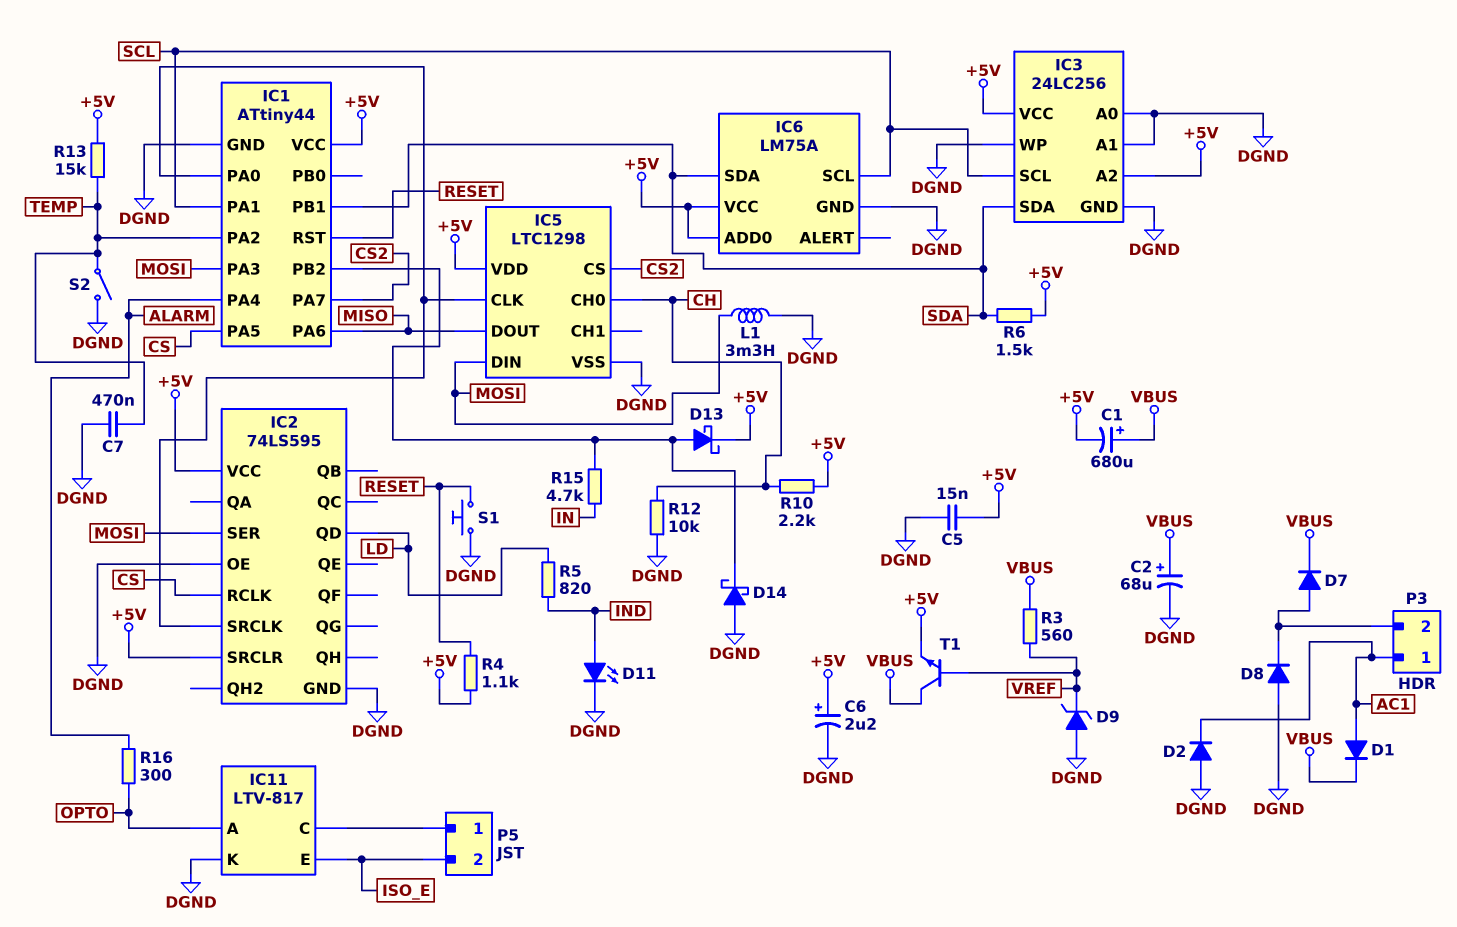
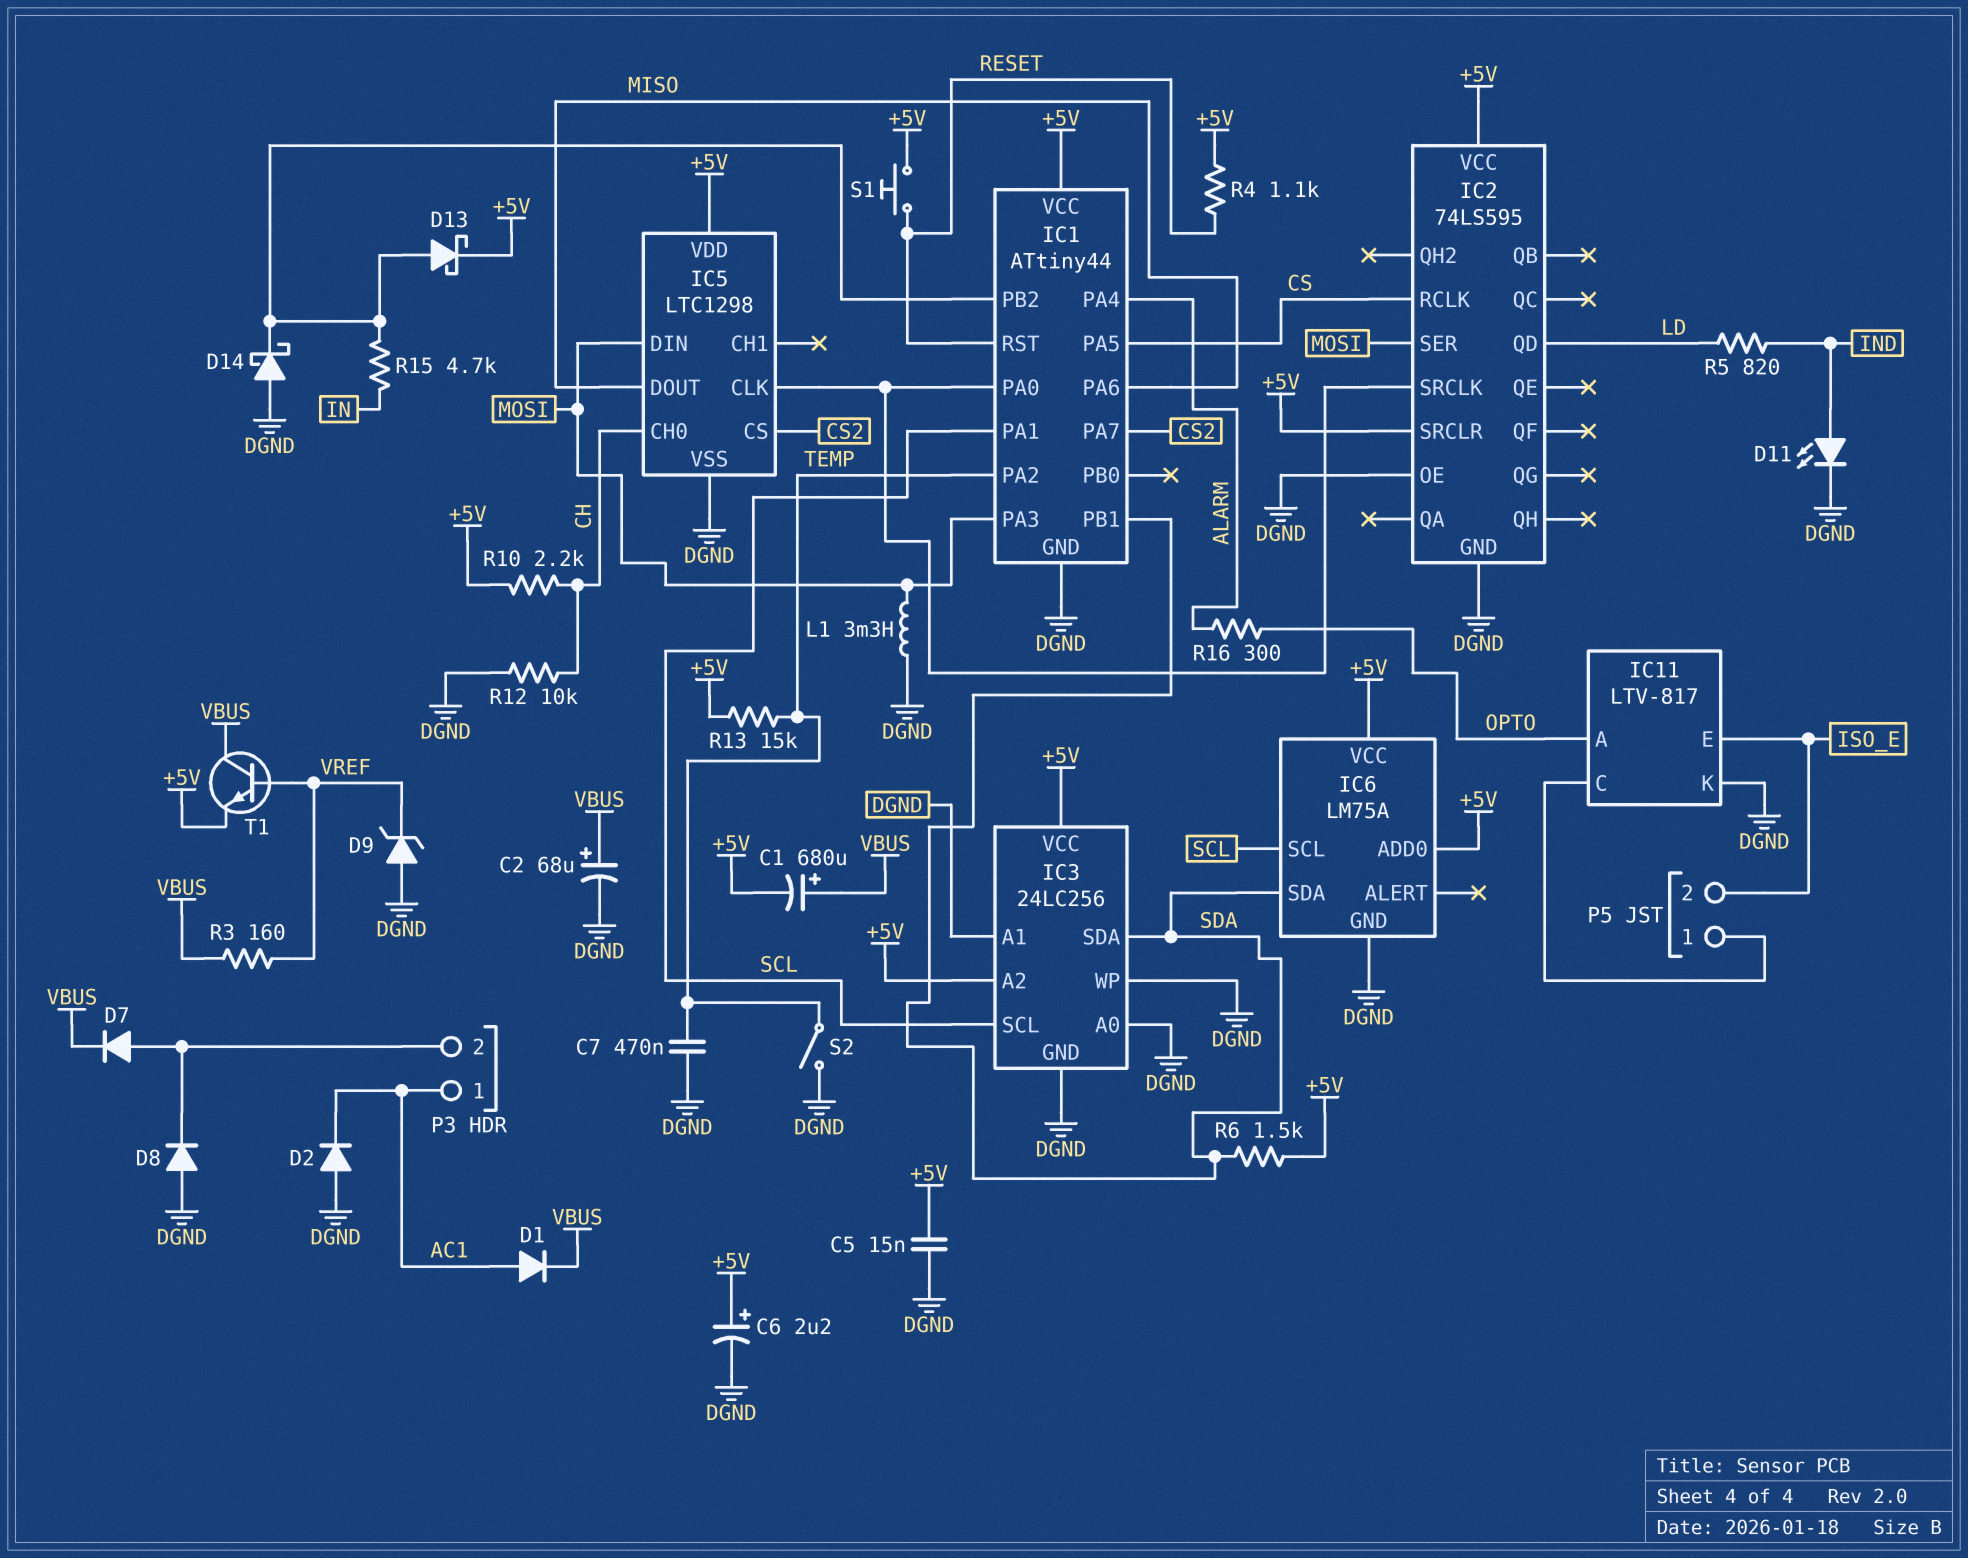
R3: 560 (VBUS, VREF) -> 160 (VBUS, VREF)
S1: button (DGND, RESET) -> button (+5V, RESET)

